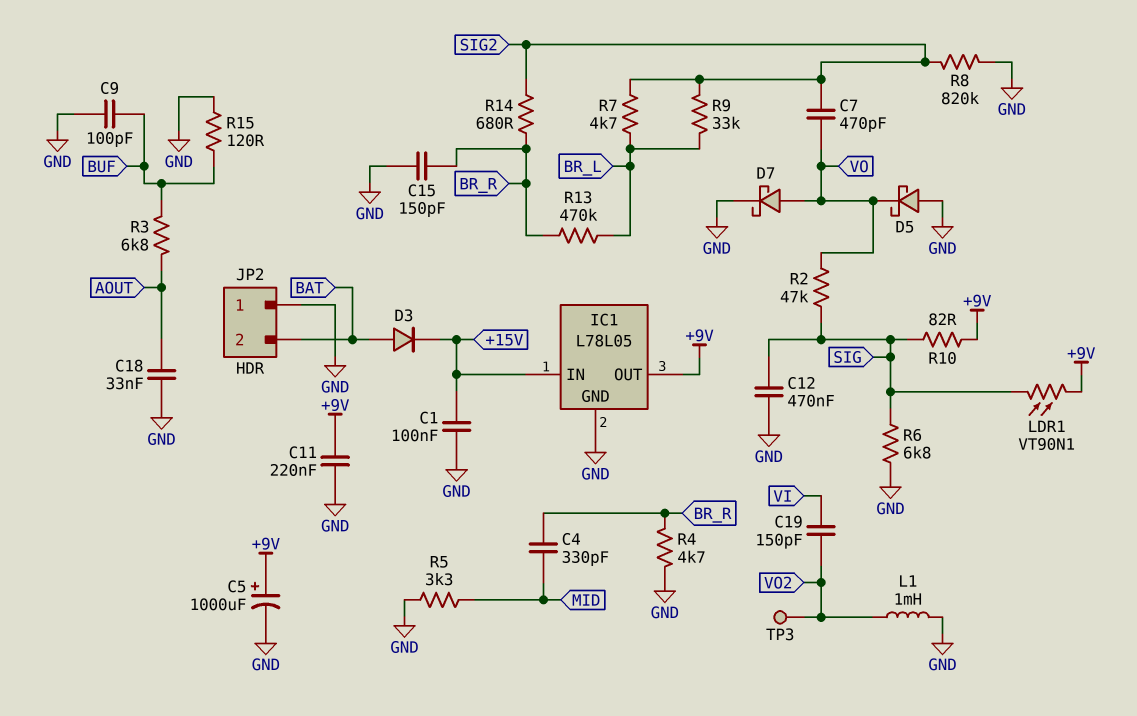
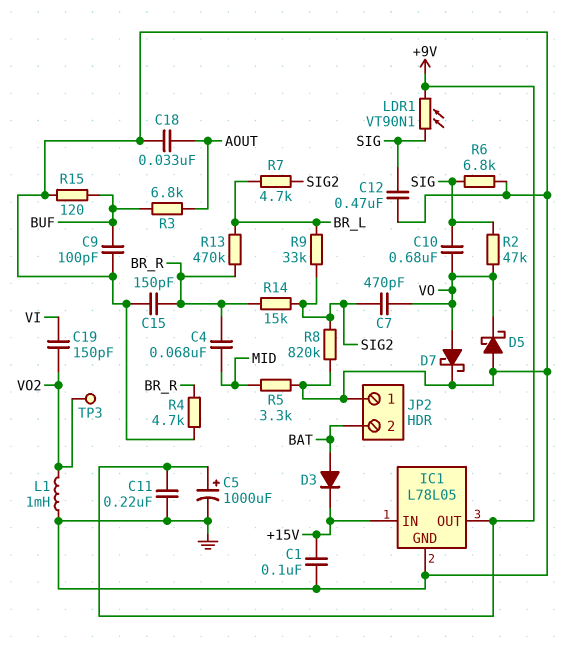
C4: 330pF (BR_R, MID) -> 68nF (BR_R, MID)
C10: none -> 680nF (SIG, VO)
R10: 82 (+9V, SIG) -> none
R14: 680 (BR_R, SIG2) -> 15k (BR_R, SIG2)

